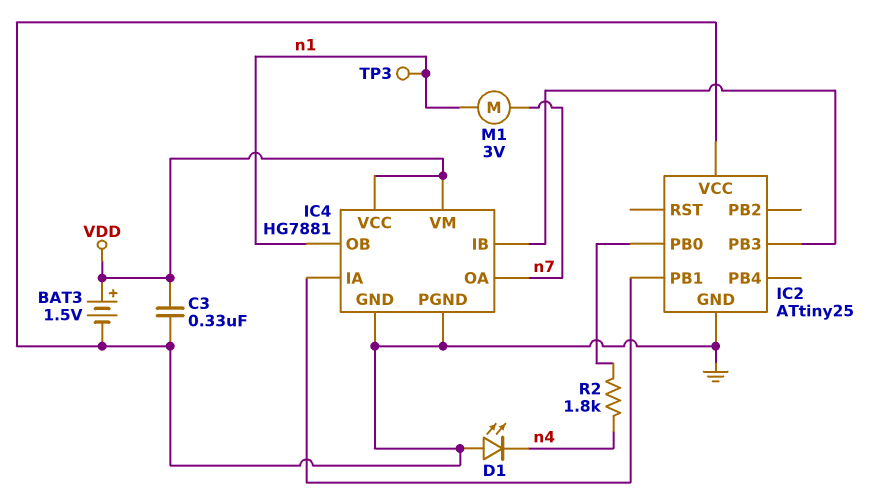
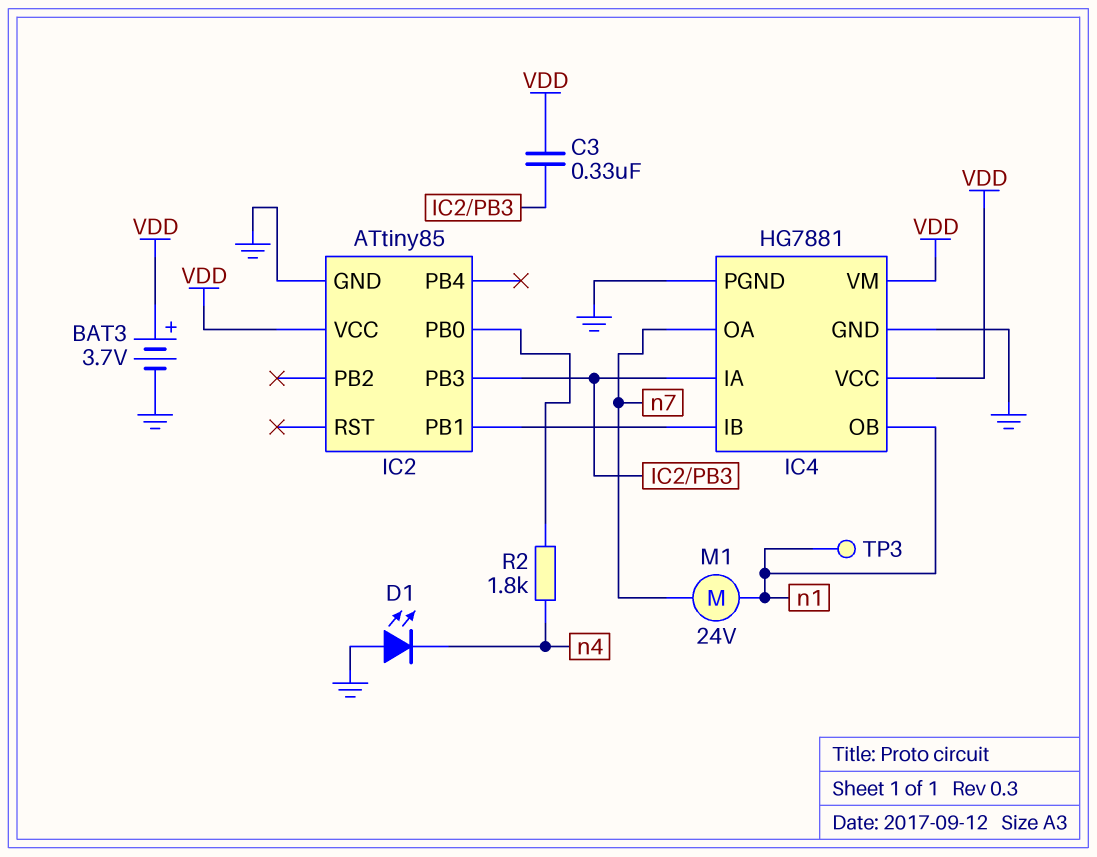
BAT3: 1.5V (plus VDD, minus GND) -> 3.7V (plus VDD, minus GND)
C3: 330nF (GND, VDD) -> 330nF (IC2/PB3, VDD)
IC2: ATtiny25 -> ATtiny85
IC2 pin VCC: GND -> VDD
IC4 pin IA: IC2/PB1 -> IC2/PB3
IC4 pin IB: IC2/PB3 -> IC2/PB1
M1: motor 3V (n1, n7) -> motor 24V (n1, n7)

